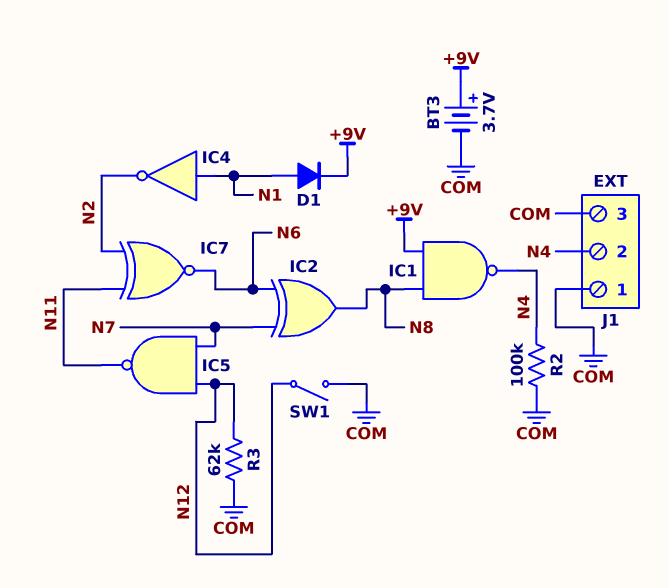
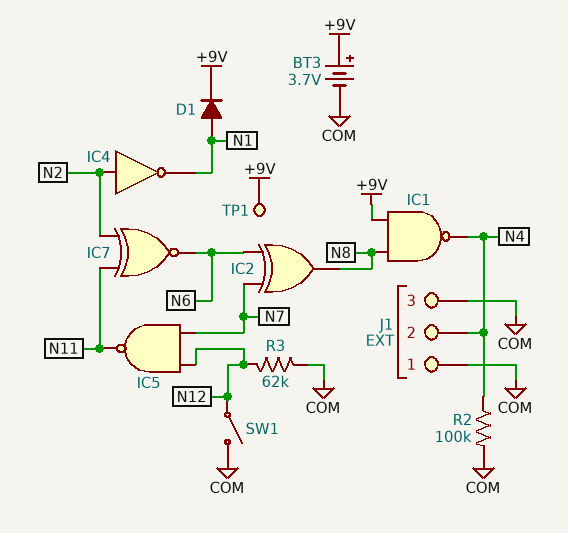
IC4: NOT (in N1, out N2) -> NOT (in N2, out N1)
TP1: none -> test point (+9V)

